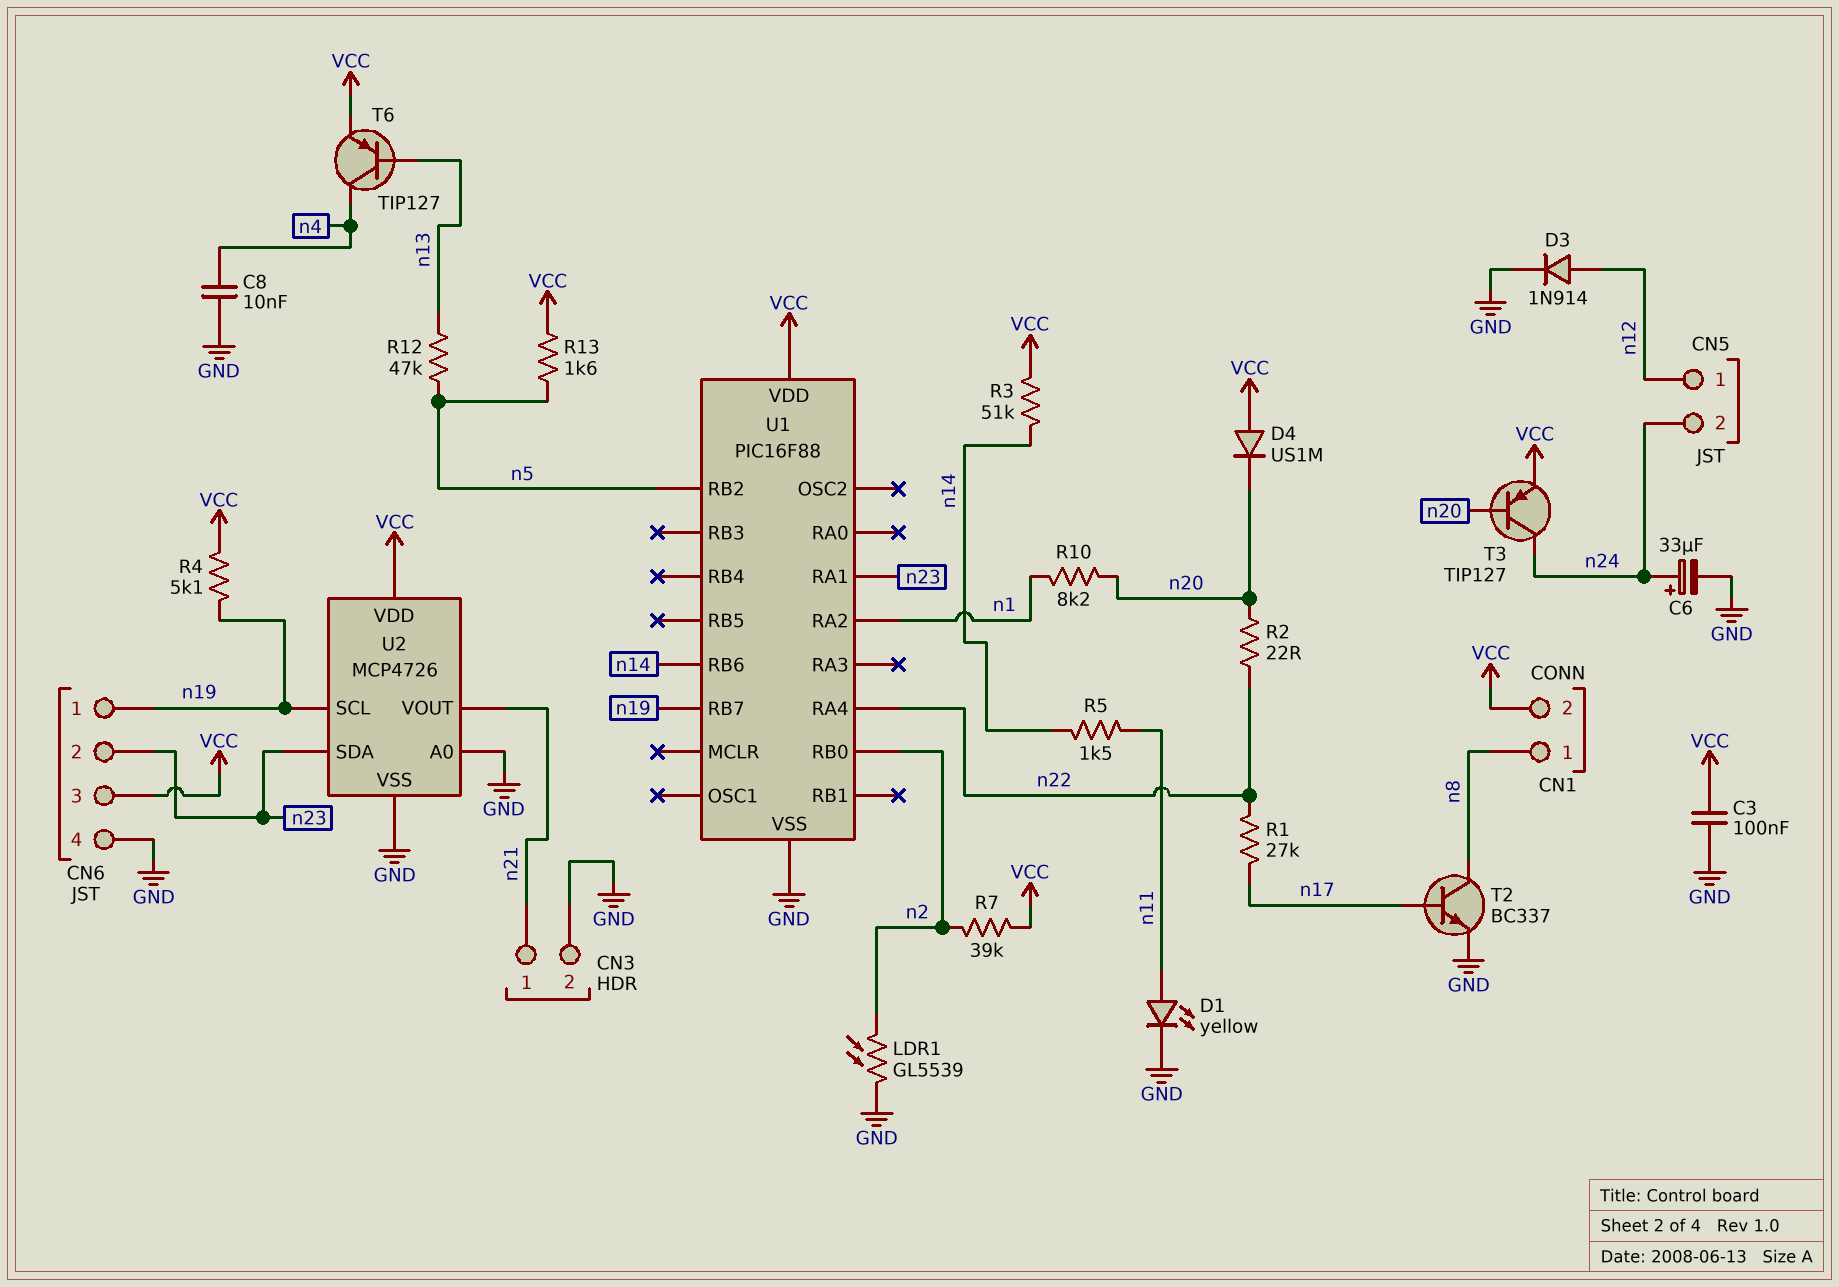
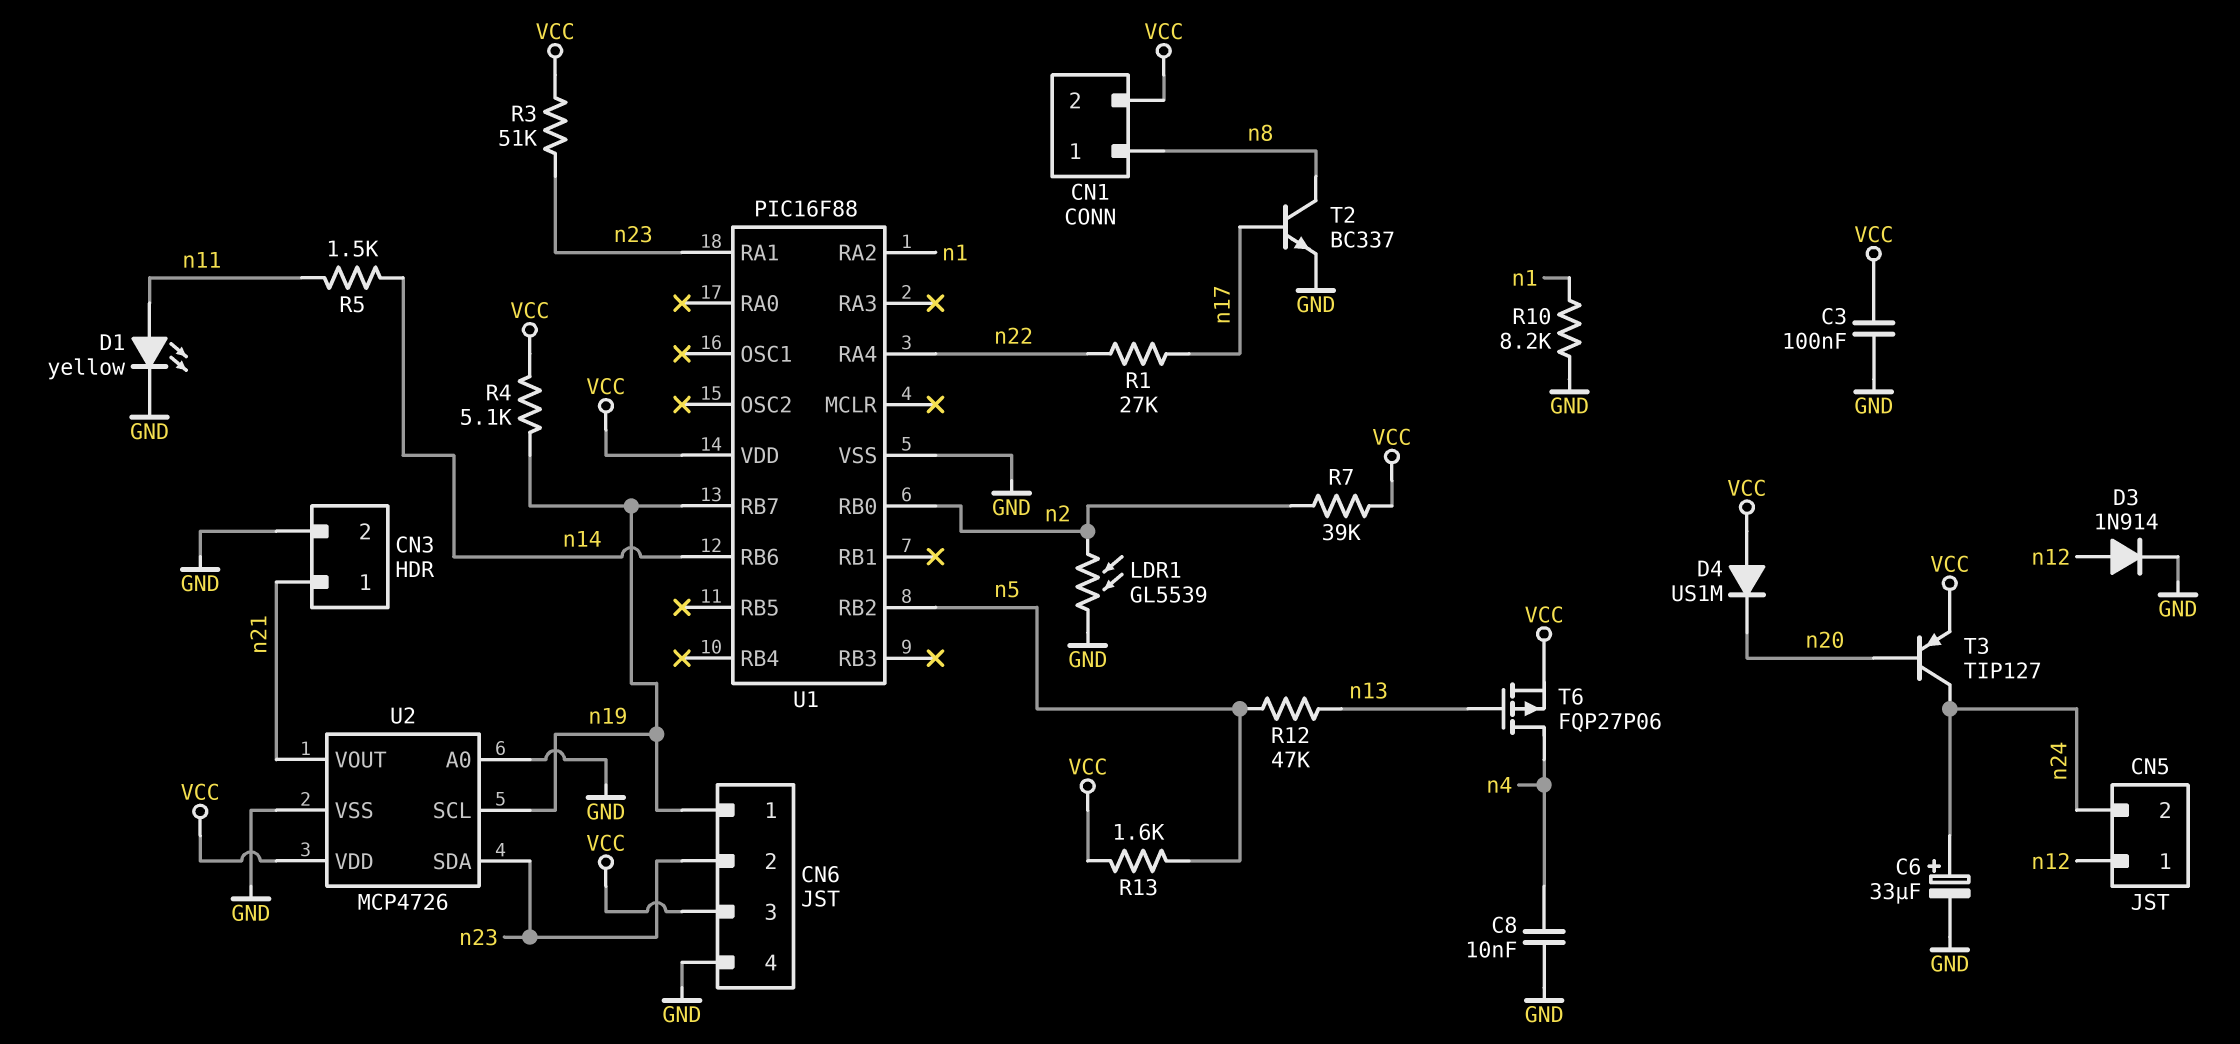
R2: 22 (n20, n22) -> none
R3: 51k (VCC, n14) -> 51k (VCC, n23)
R10: 8.2k (n1, n20) -> 8.2k (GND, n1)
T6: PNP TIP127 (B n13, C n4, E VCC) -> PMOS FQP27P06 (G n13, D n4, S VCC)

